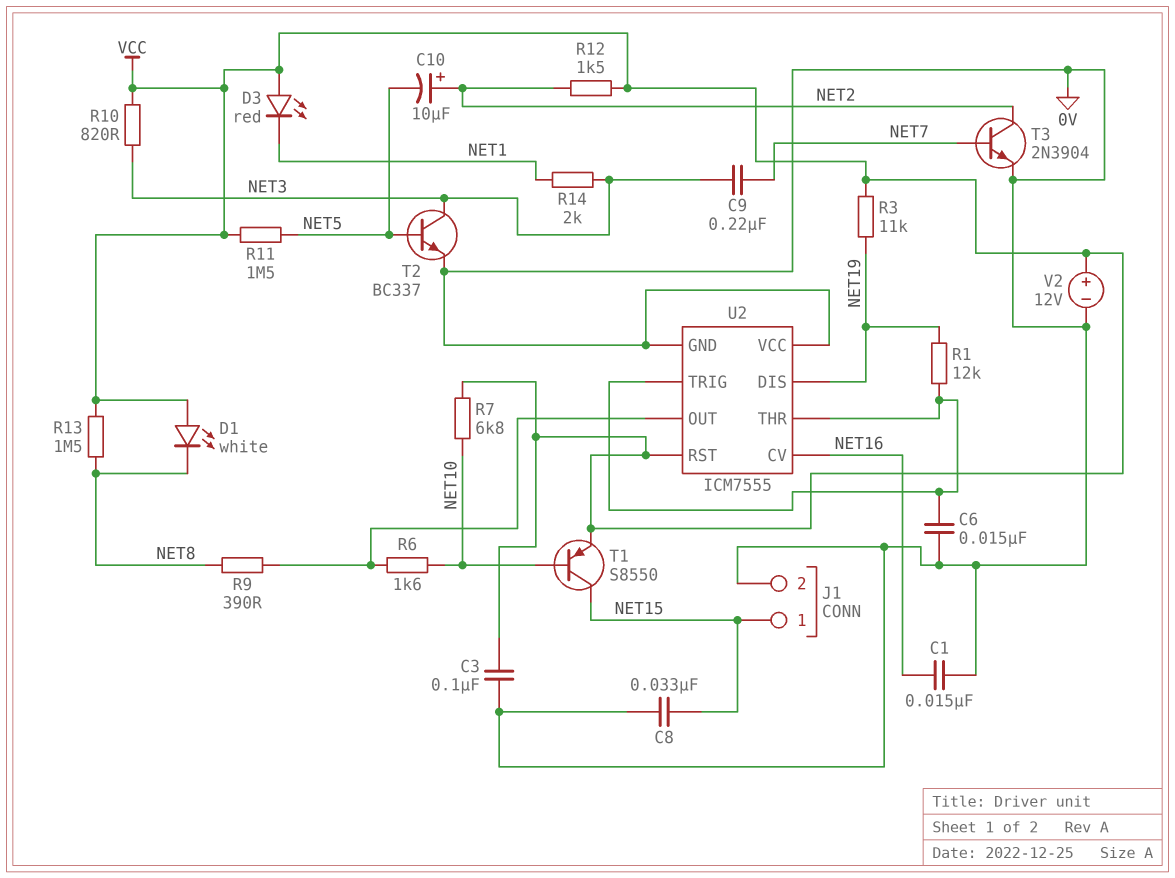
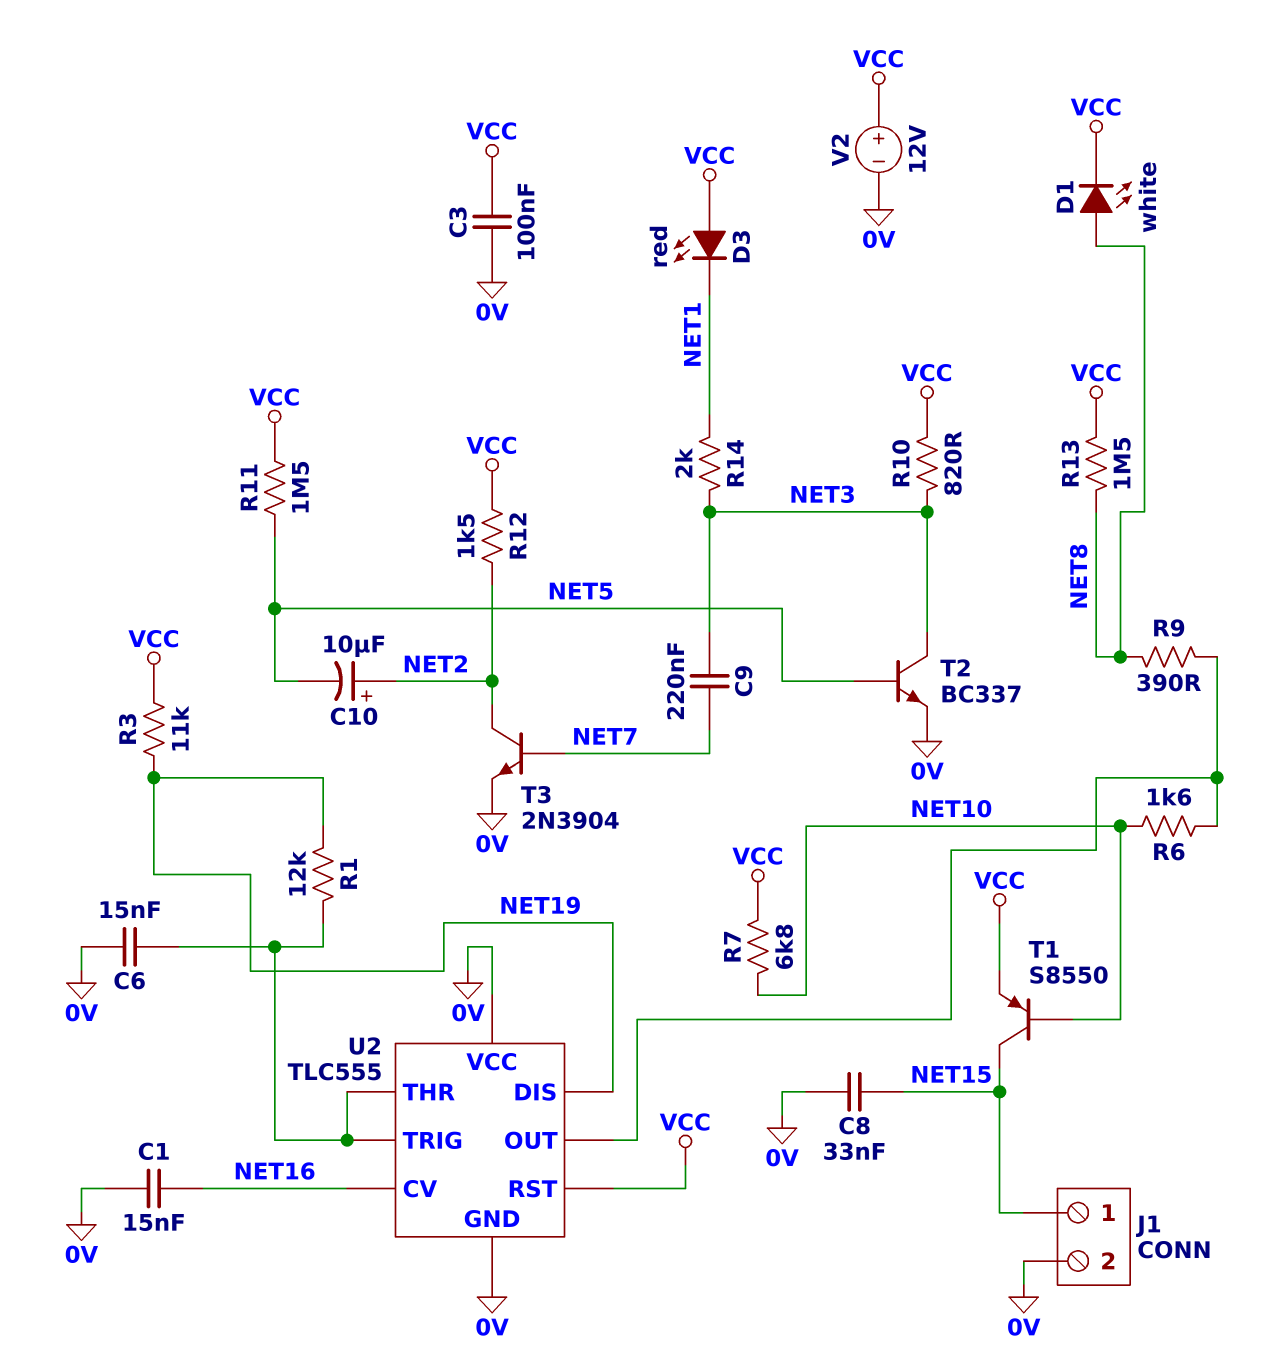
D1: LED white (A VCC, K NET8) -> LED white (A NET8, K VCC)
U2: ICM7555 -> TLC555

